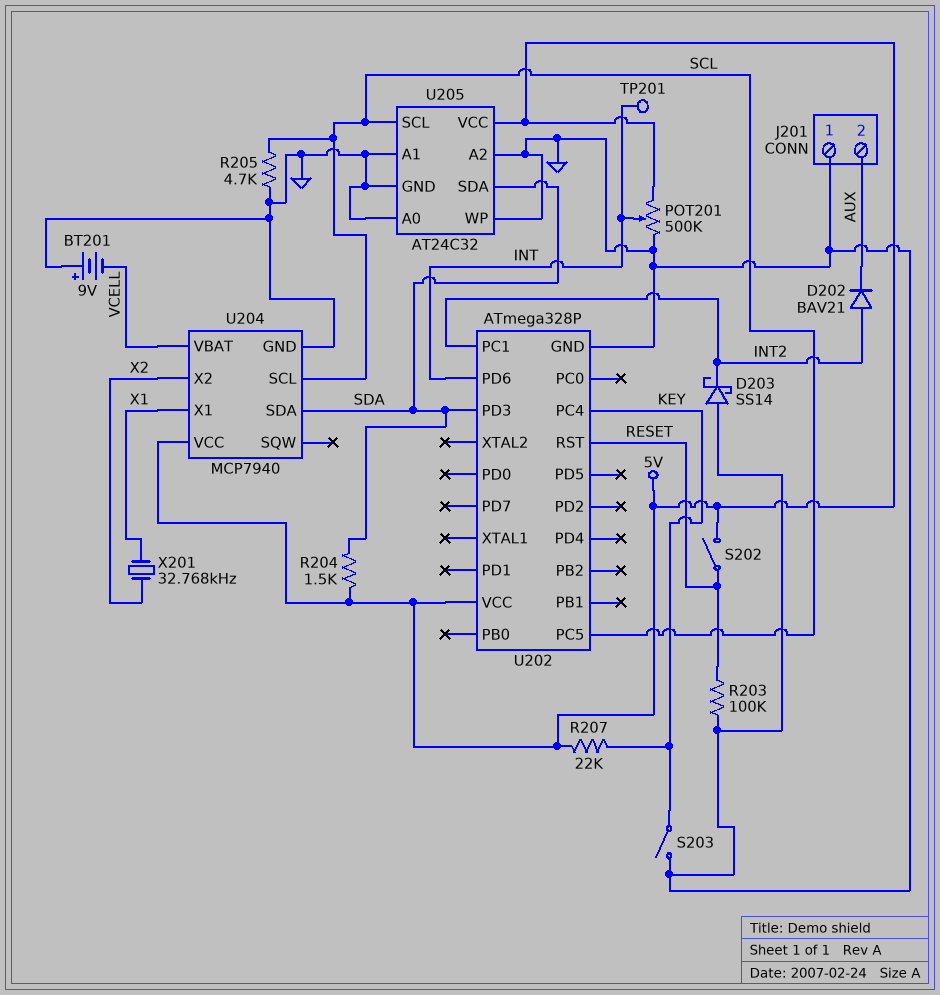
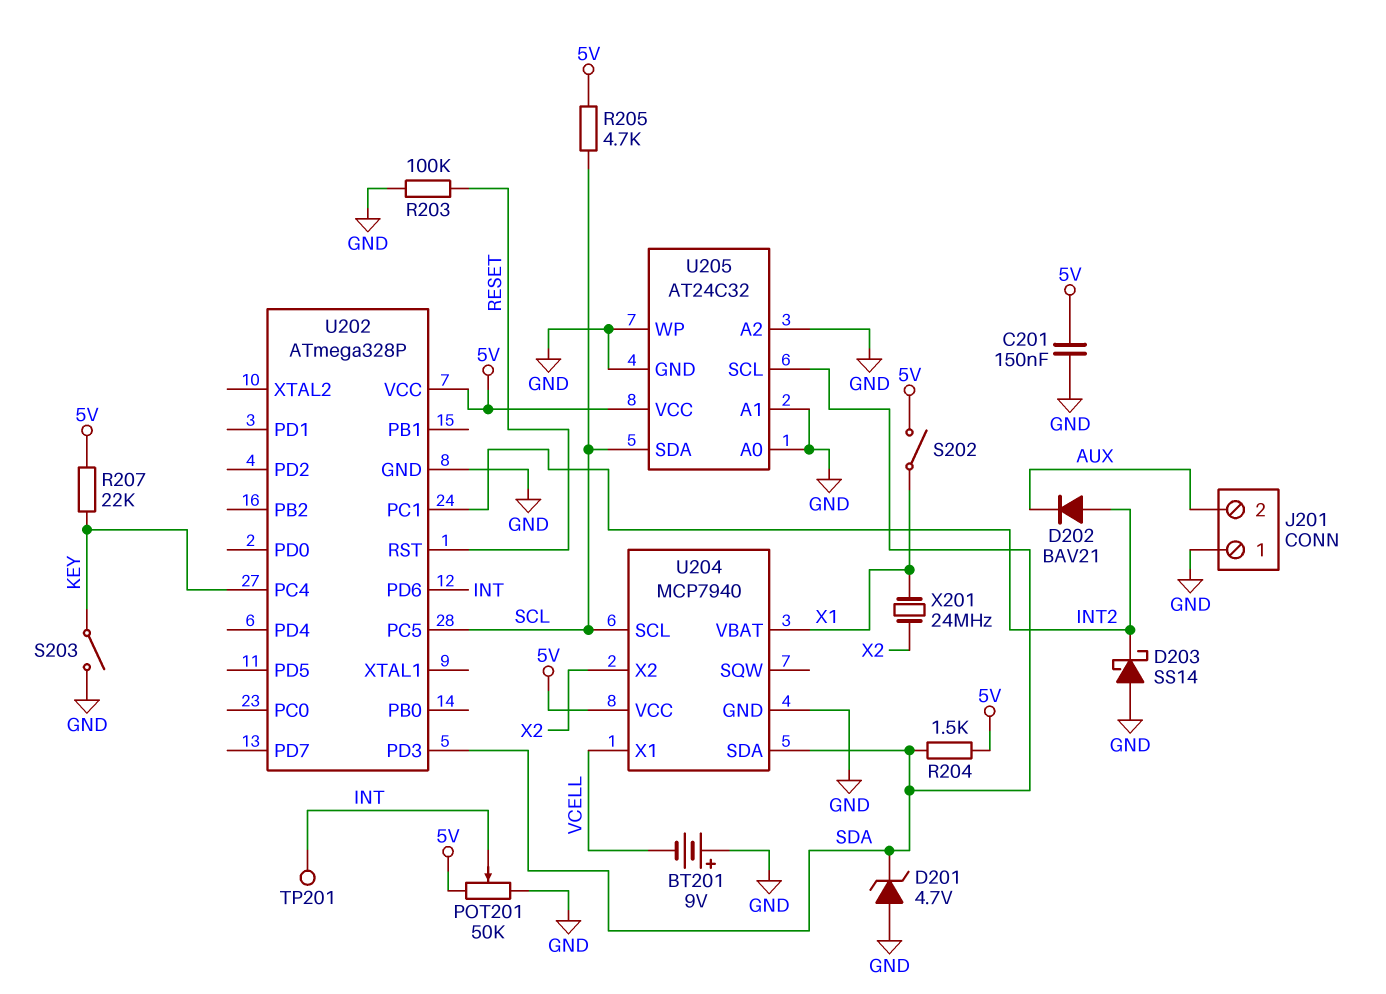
C201: none -> 150nF (5V, GND)
D201: none -> zener 4.7V (A GND, K SDA)
POT201: 500k (5V, GND, wiper INT) -> 50k (5V, GND, wiper INT)
R205: 4.7k (GND, SCL) -> 4.7k (5V, SCL)
S202: switch (5V, RESET) -> switch (5V, X1)
U204 pin VBAT: VCELL -> X1
U204 pin X1: X1 -> VCELL
U205 pin SCL: SCL -> SDA
U205 pin SDA: SDA -> SCL
X201: 32.768kHz (X1, X2) -> 24MHz (X1, X2)

